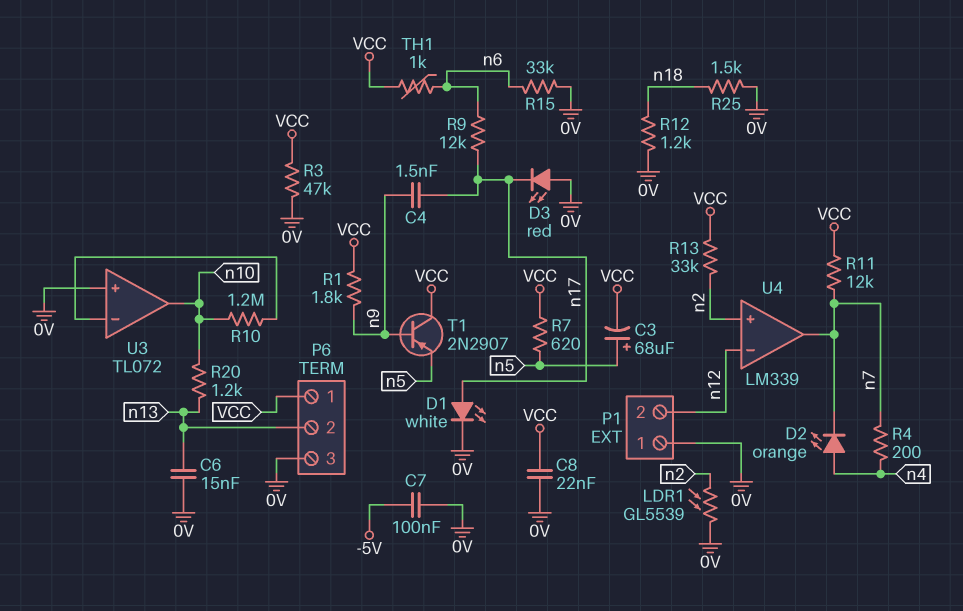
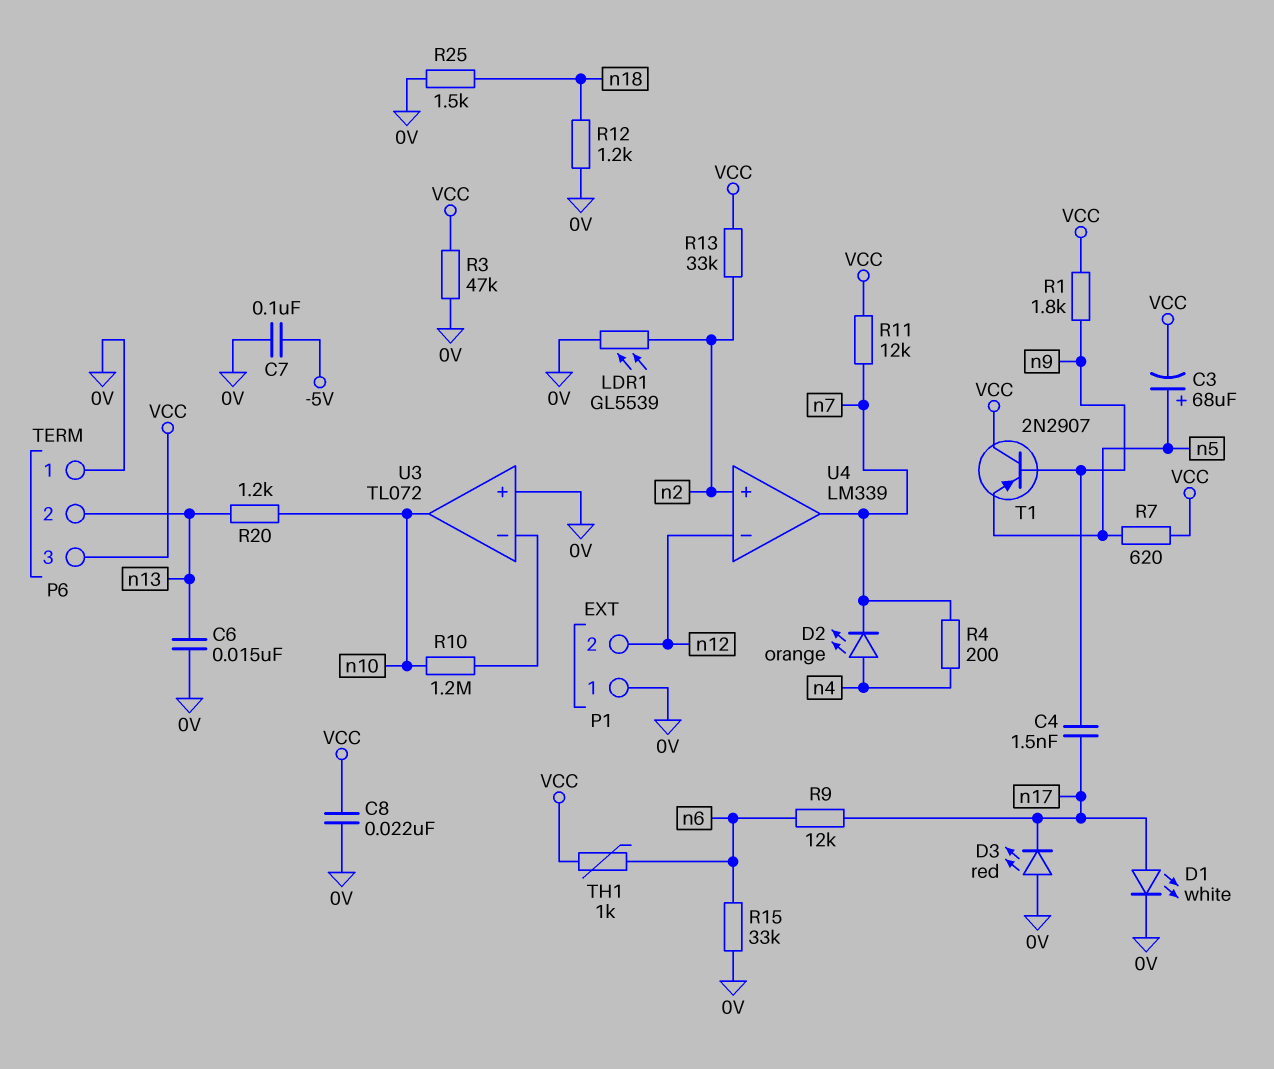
P6 pin 1: VCC -> 0V
P6 pin 3: 0V -> VCC

